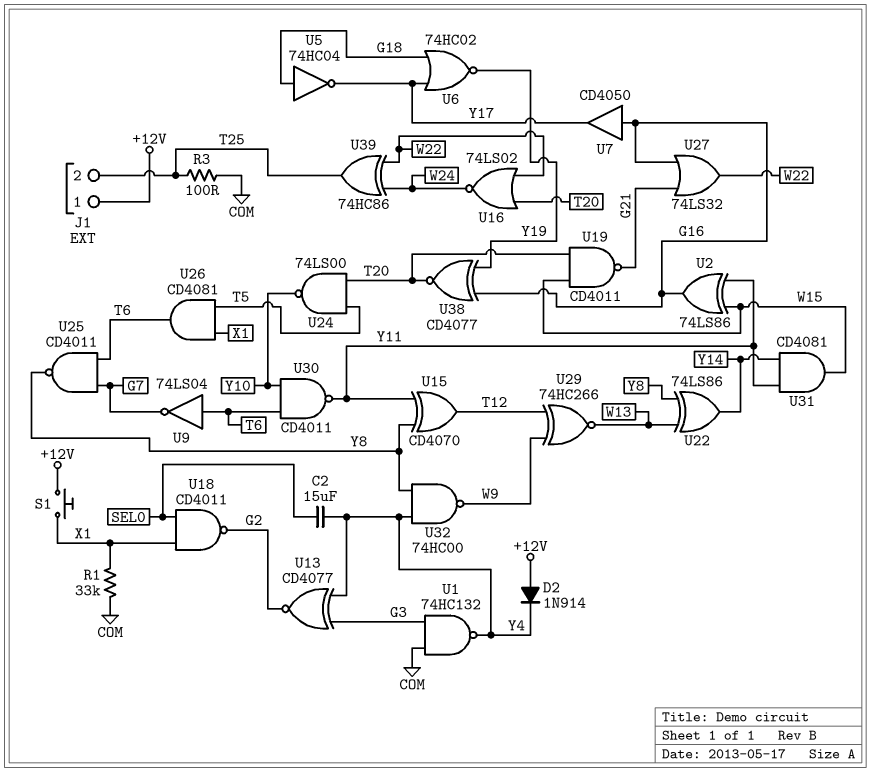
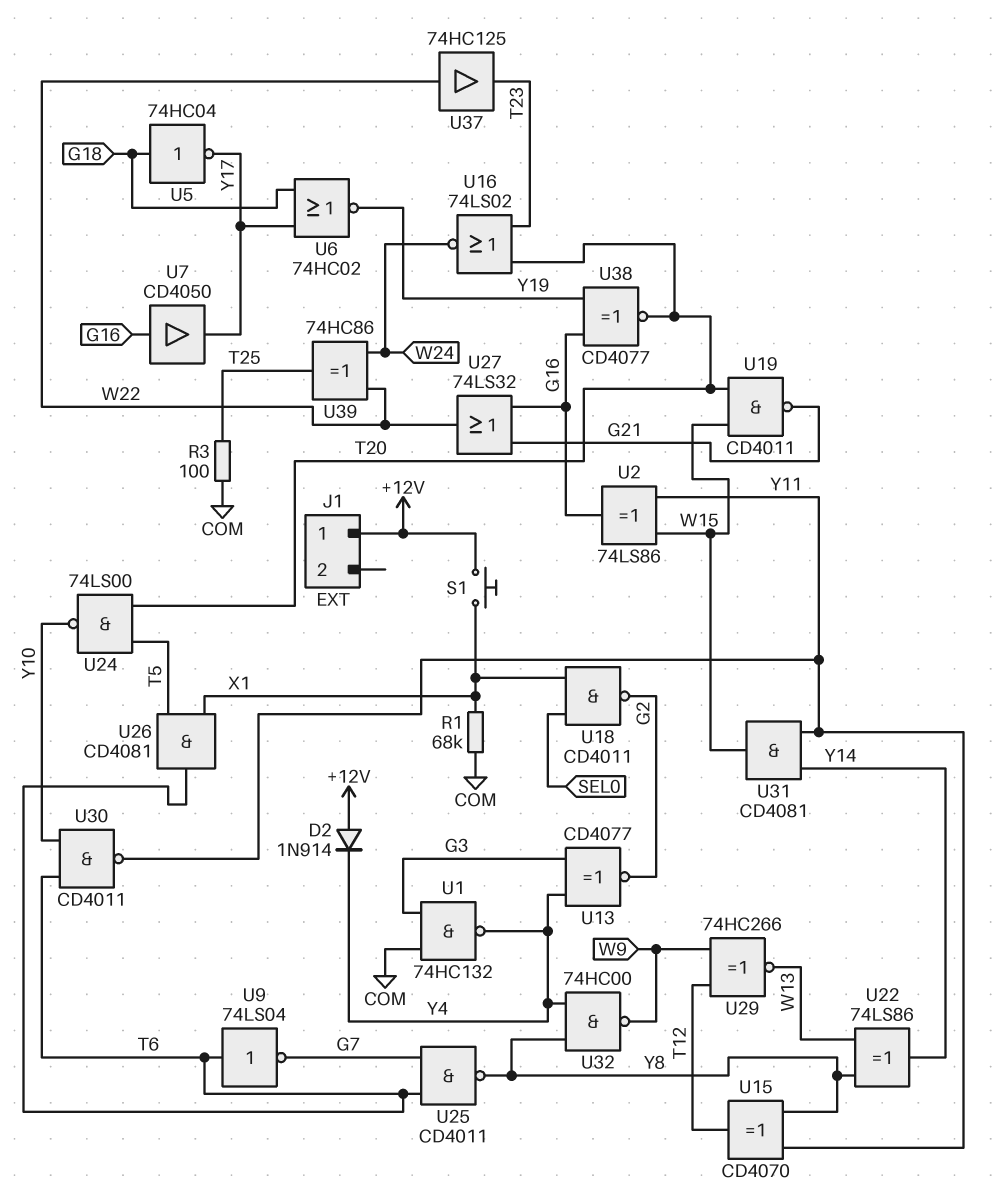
C2: 15uF (SEL0, Y4) -> none
J1 pin 2: T25 -> none
R1: 33k (COM, X1) -> 68k (COM, X1)
U16: NOR 74LS02 (in T20, in W22, out W24) -> NOR 74LS02 (in T20, in T23, out W24)
U37: none -> buffer 74HC125 (in W22, out T23)

